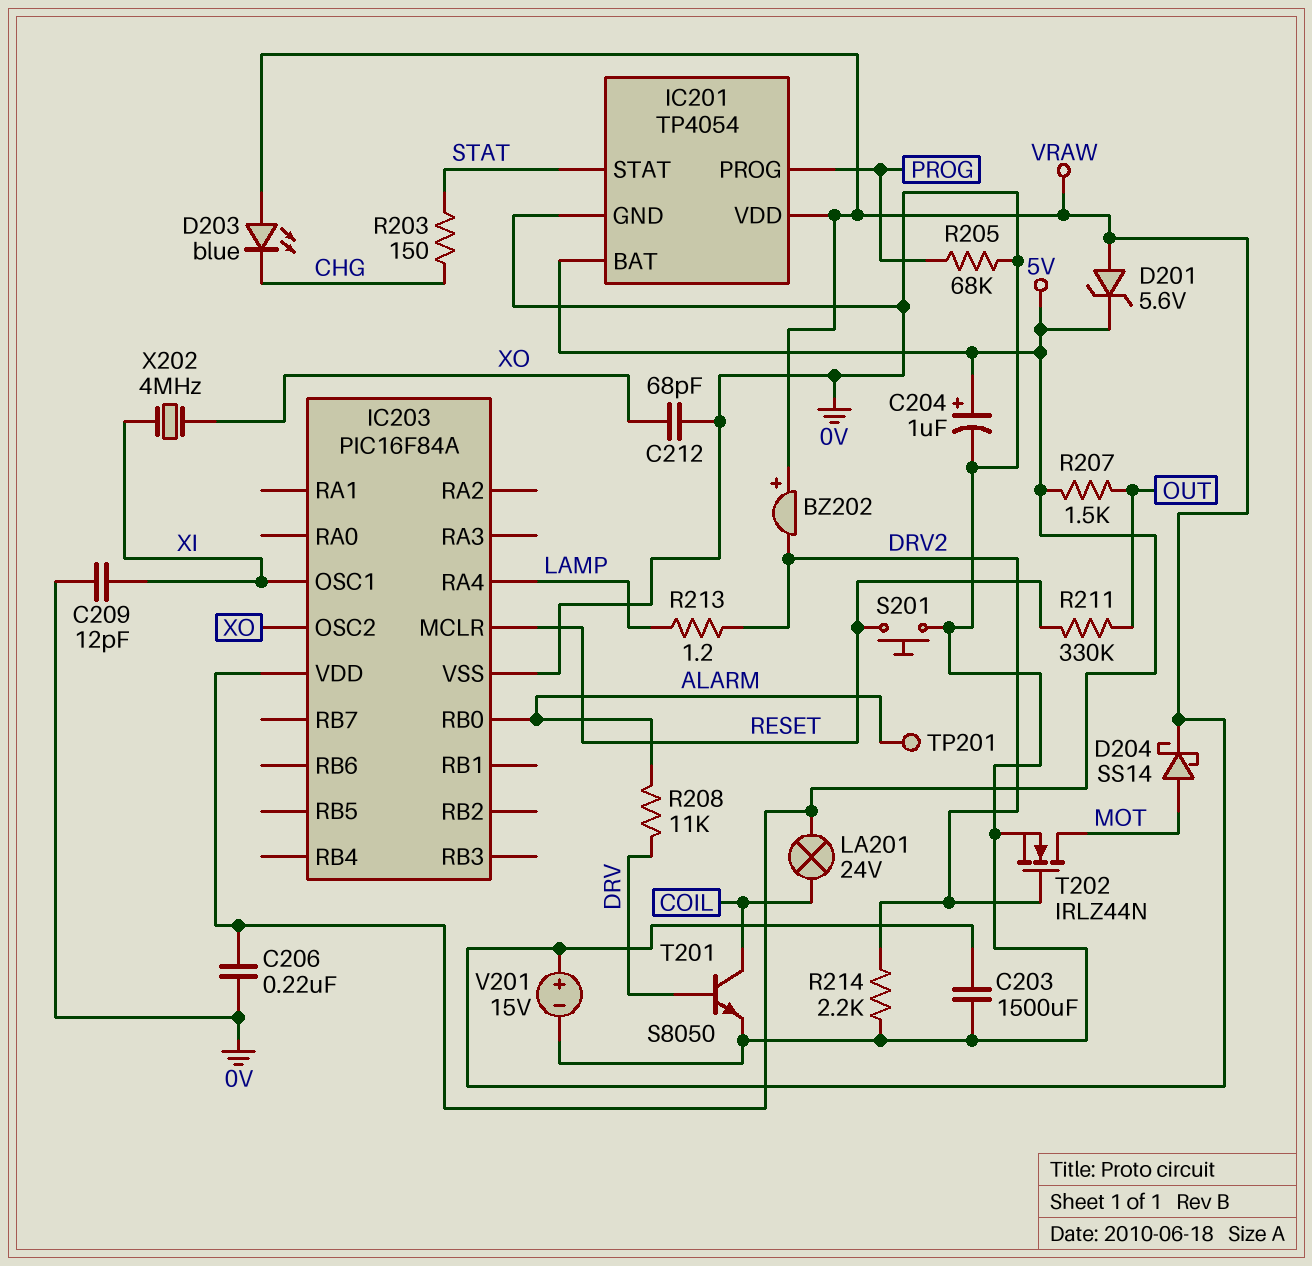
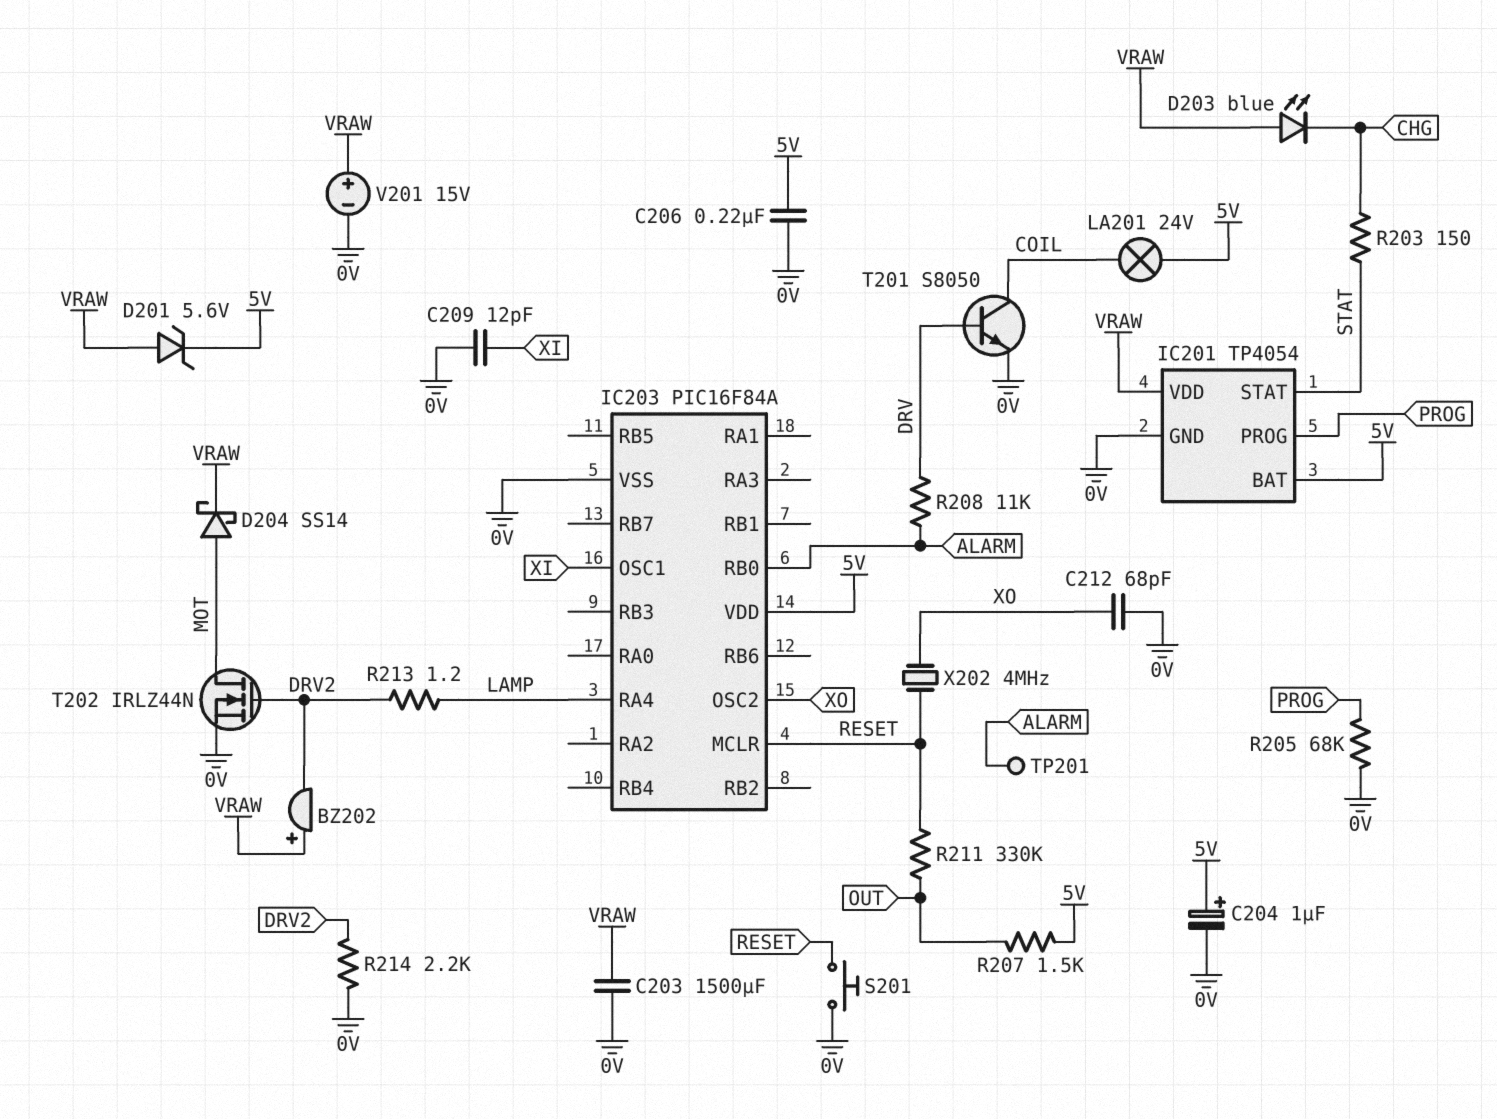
X202: 4MHz (XI, XO) -> 4MHz (RESET, XO)

